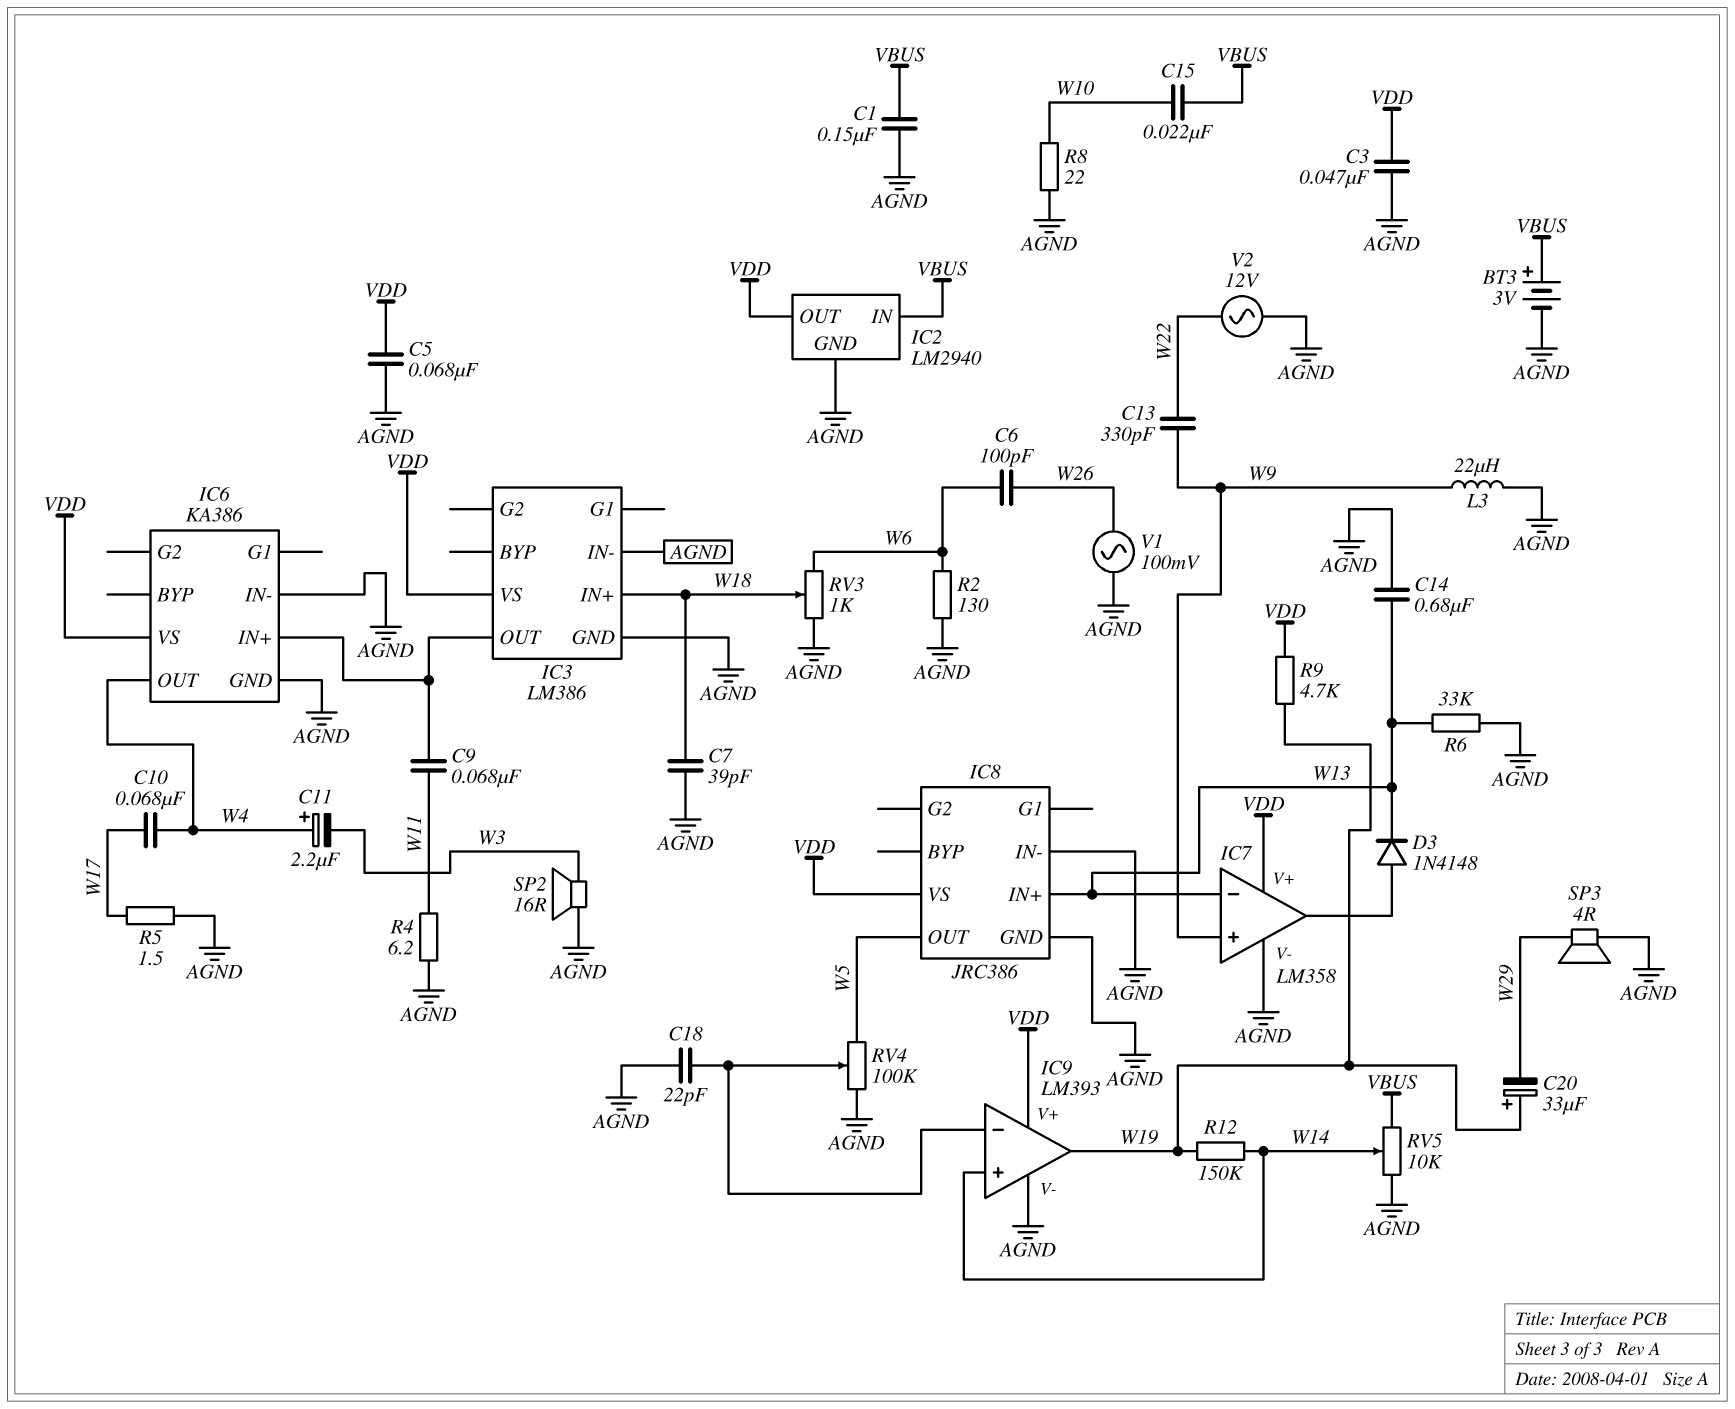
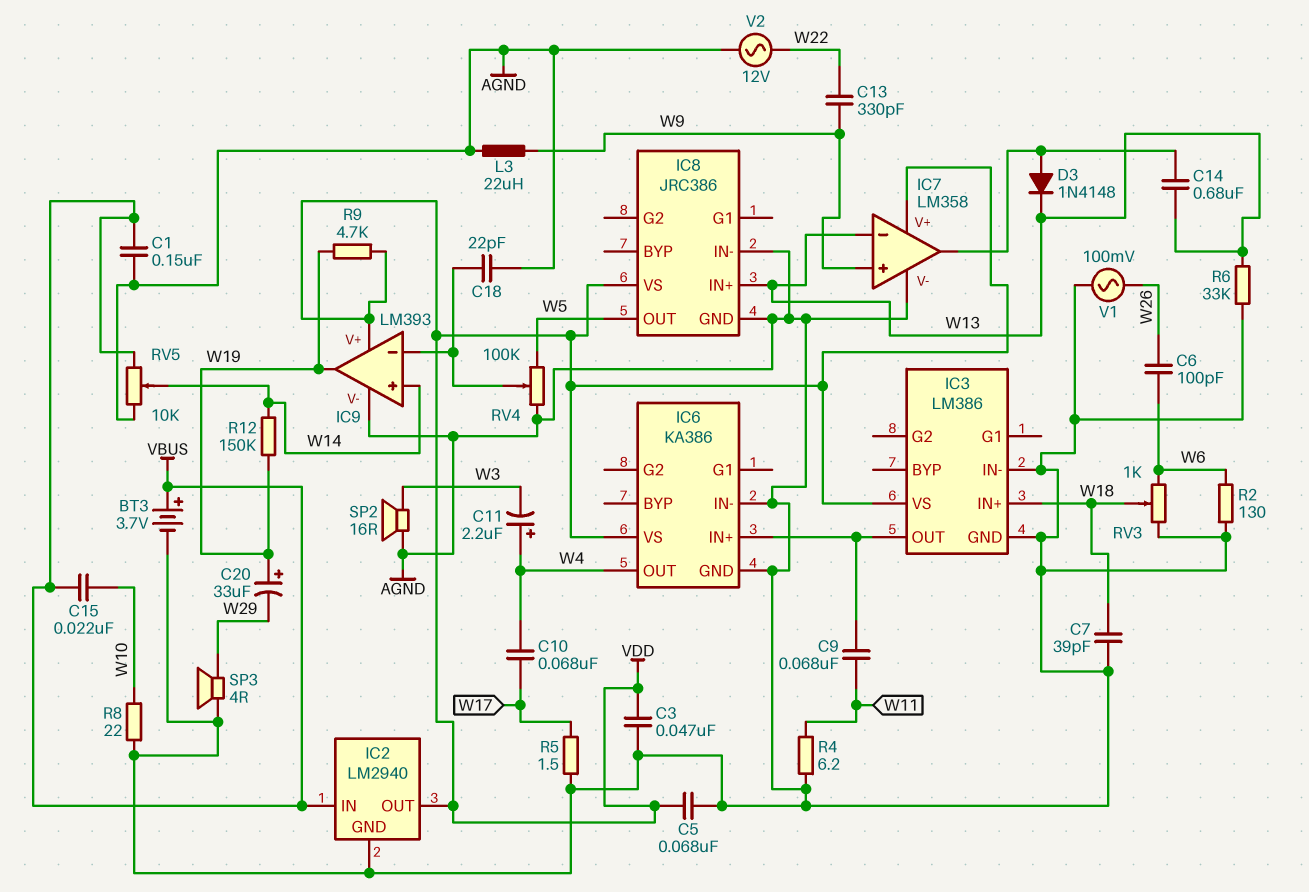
BT3: 3V (plus VBUS, minus AGND) -> 3.7V (plus VBUS, minus AGND)
C14: 680nF (AGND, W13) -> 680nF (IC7/out, W13)

